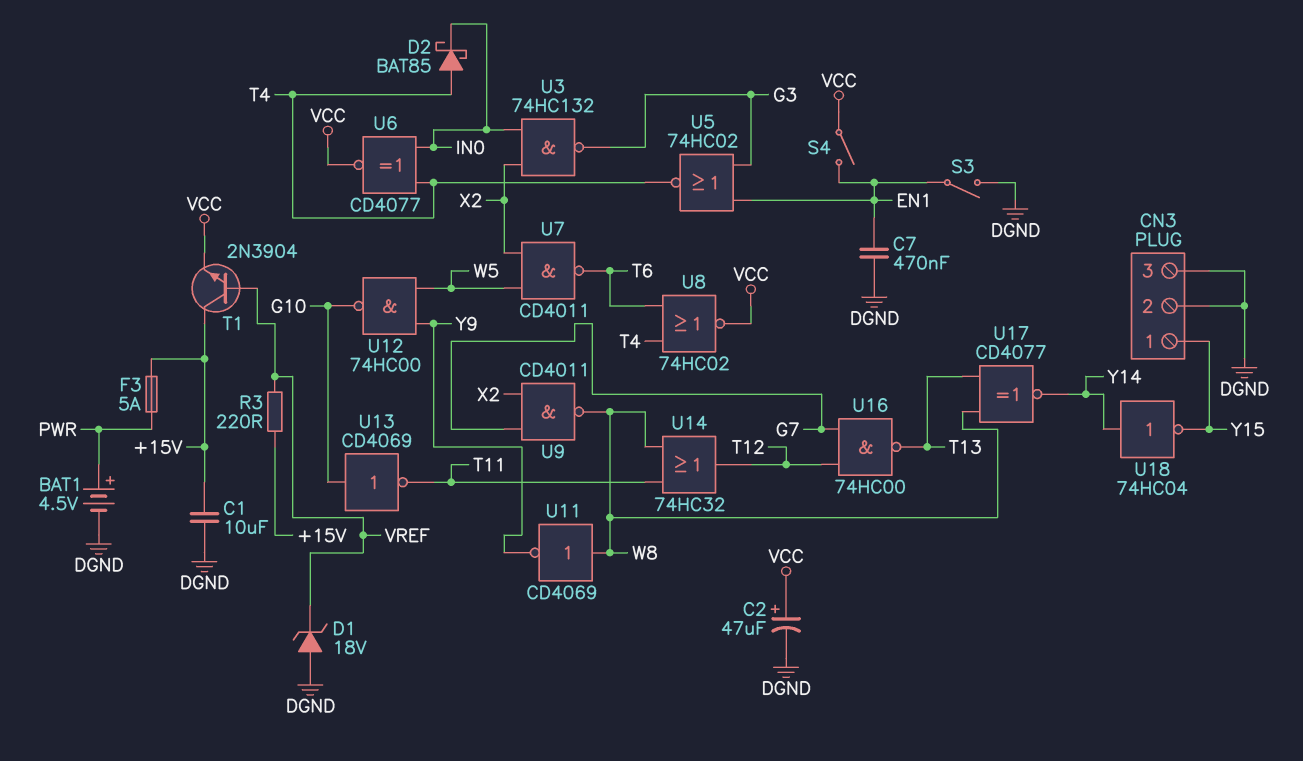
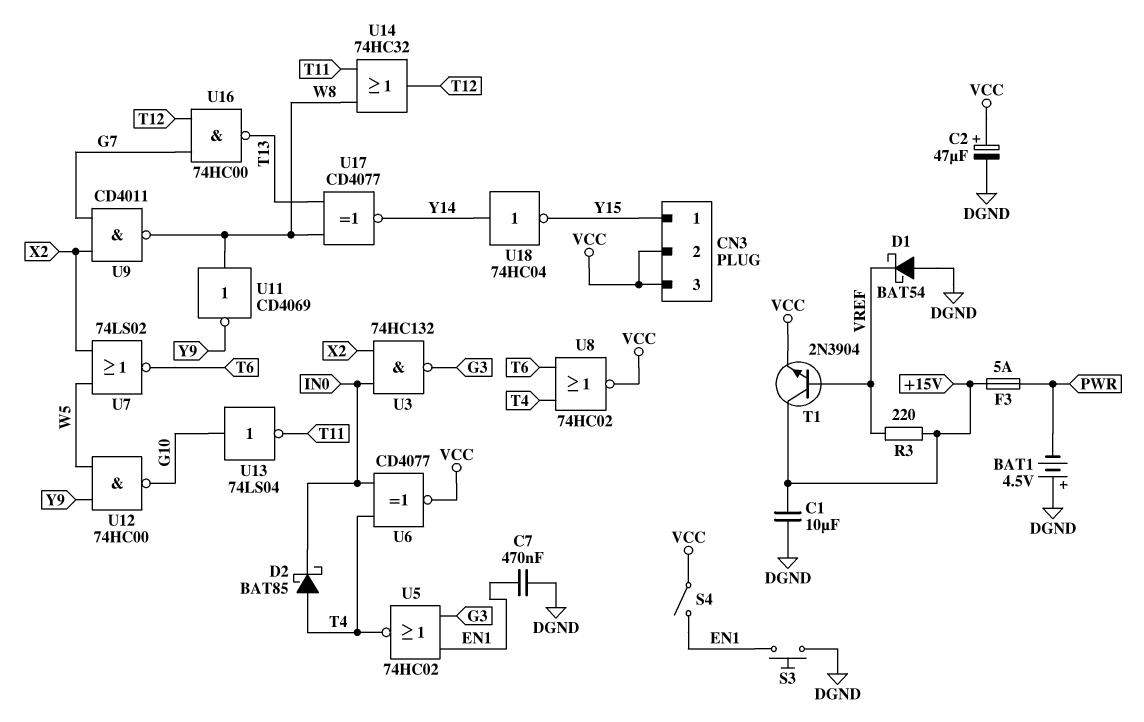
BAT1: 4.5V (plus PWR, minus DGND) -> 4.5V (plus DGND, minus PWR)
CN3 pin 2: DGND -> VCC
CN3 pin 3: DGND -> VCC
D1: zener 18V (A DGND, K VREF) -> schottky BAT54 (A DGND, K VREF)
S3: switch (DGND, EN1) -> button (DGND, EN1)
U7: NAND CD4011 (in W5, in X2, out T6) -> NOR 74LS02 (in W5, in X2, out T6)
U13: NOT CD4069 (in G10, out T11) -> NOT 74LS04 (in G10, out T11)

